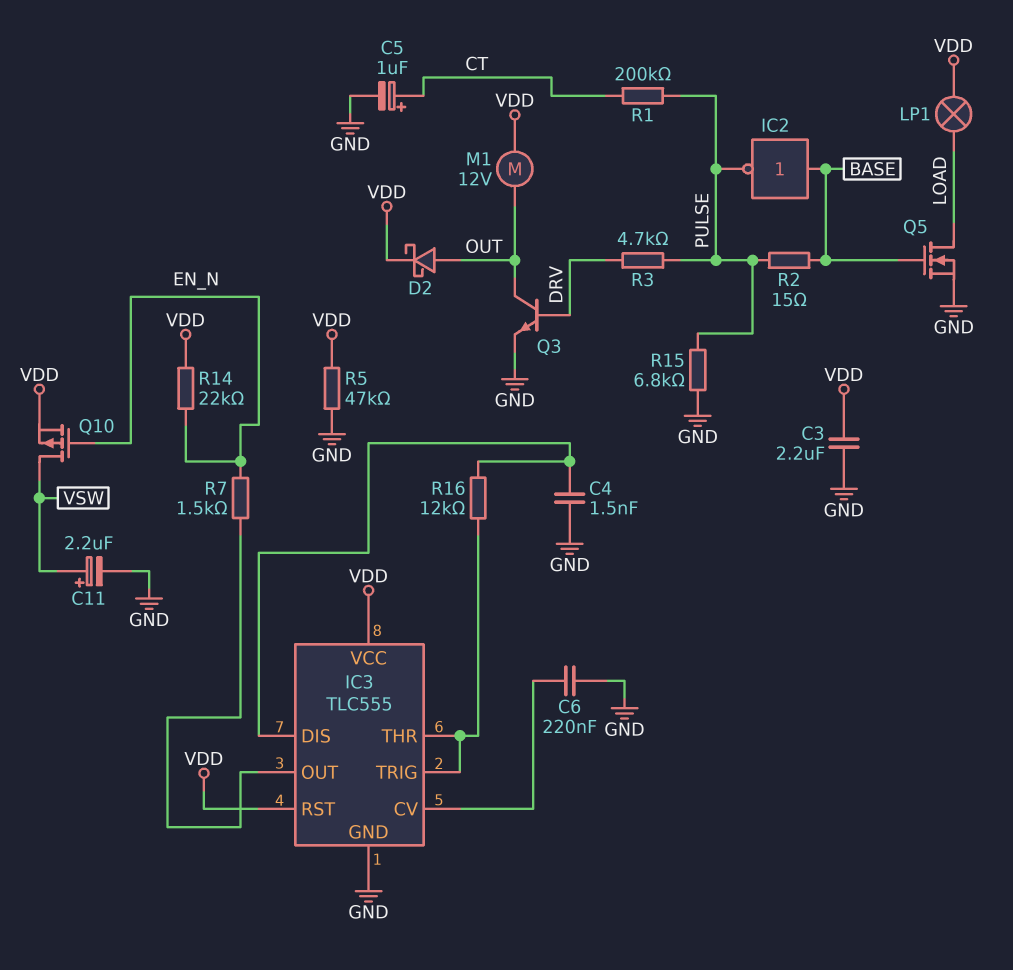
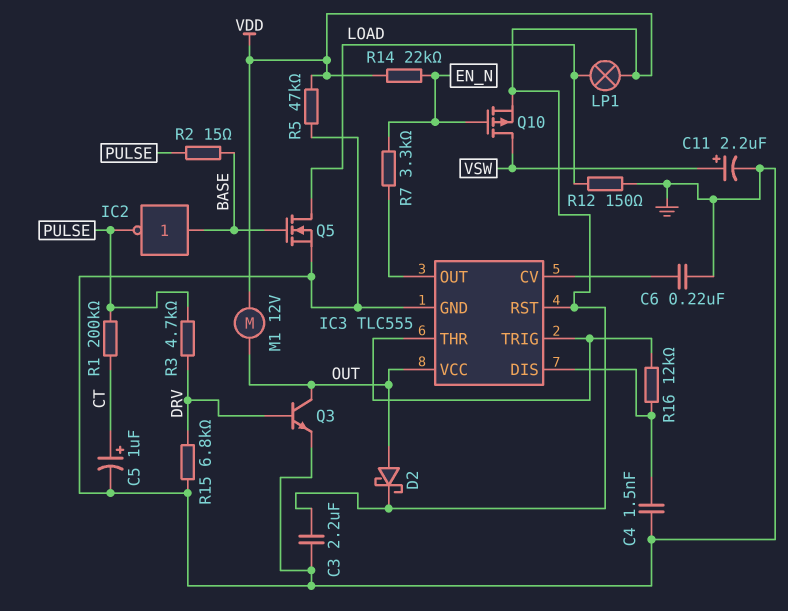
IC3 pin VCC: VDD -> OUT
R7: 1.5k (EN_N, IC3/OUT) -> 3.3k (EN_N, IC3/OUT)
R12: none -> 150 (GND, LOAD)
R15: 6.8k (GND, PULSE) -> 6.8k (DRV, GND)

